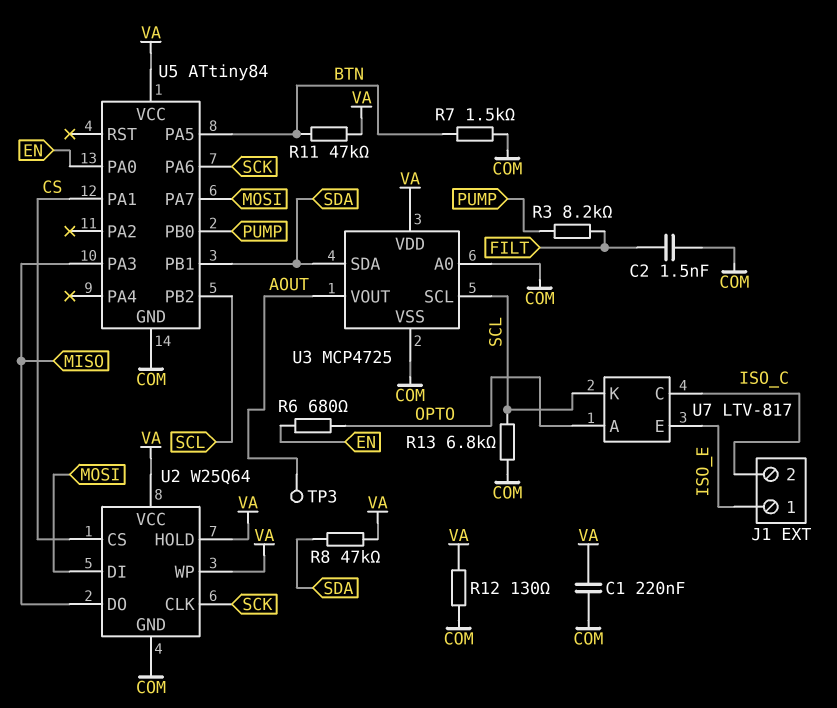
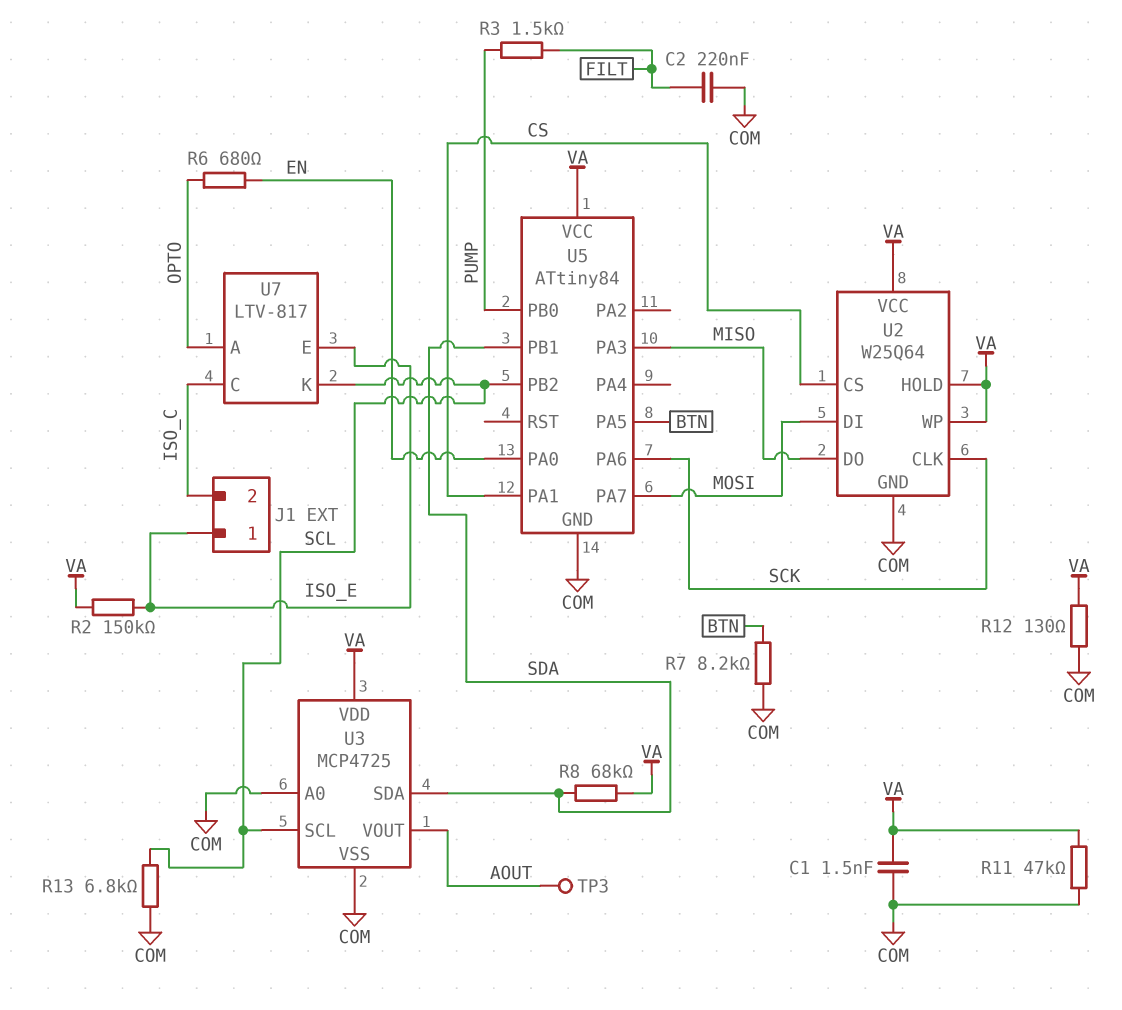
C1: 220nF (COM, VA) -> 1.5nF (COM, VA)
C2: 1.5nF (COM, FILT) -> 220nF (COM, FILT)
R2: none -> 150k (ISO_E, VA)
R3: 8.2k (FILT, PUMP) -> 1.5k (FILT, PUMP)
R7: 1.5k (BTN, COM) -> 8.2k (BTN, COM)
R8: 47k (SDA, VA) -> 68k (SDA, VA)
R11: 47k (BTN, VA) -> 47k (COM, VA)

